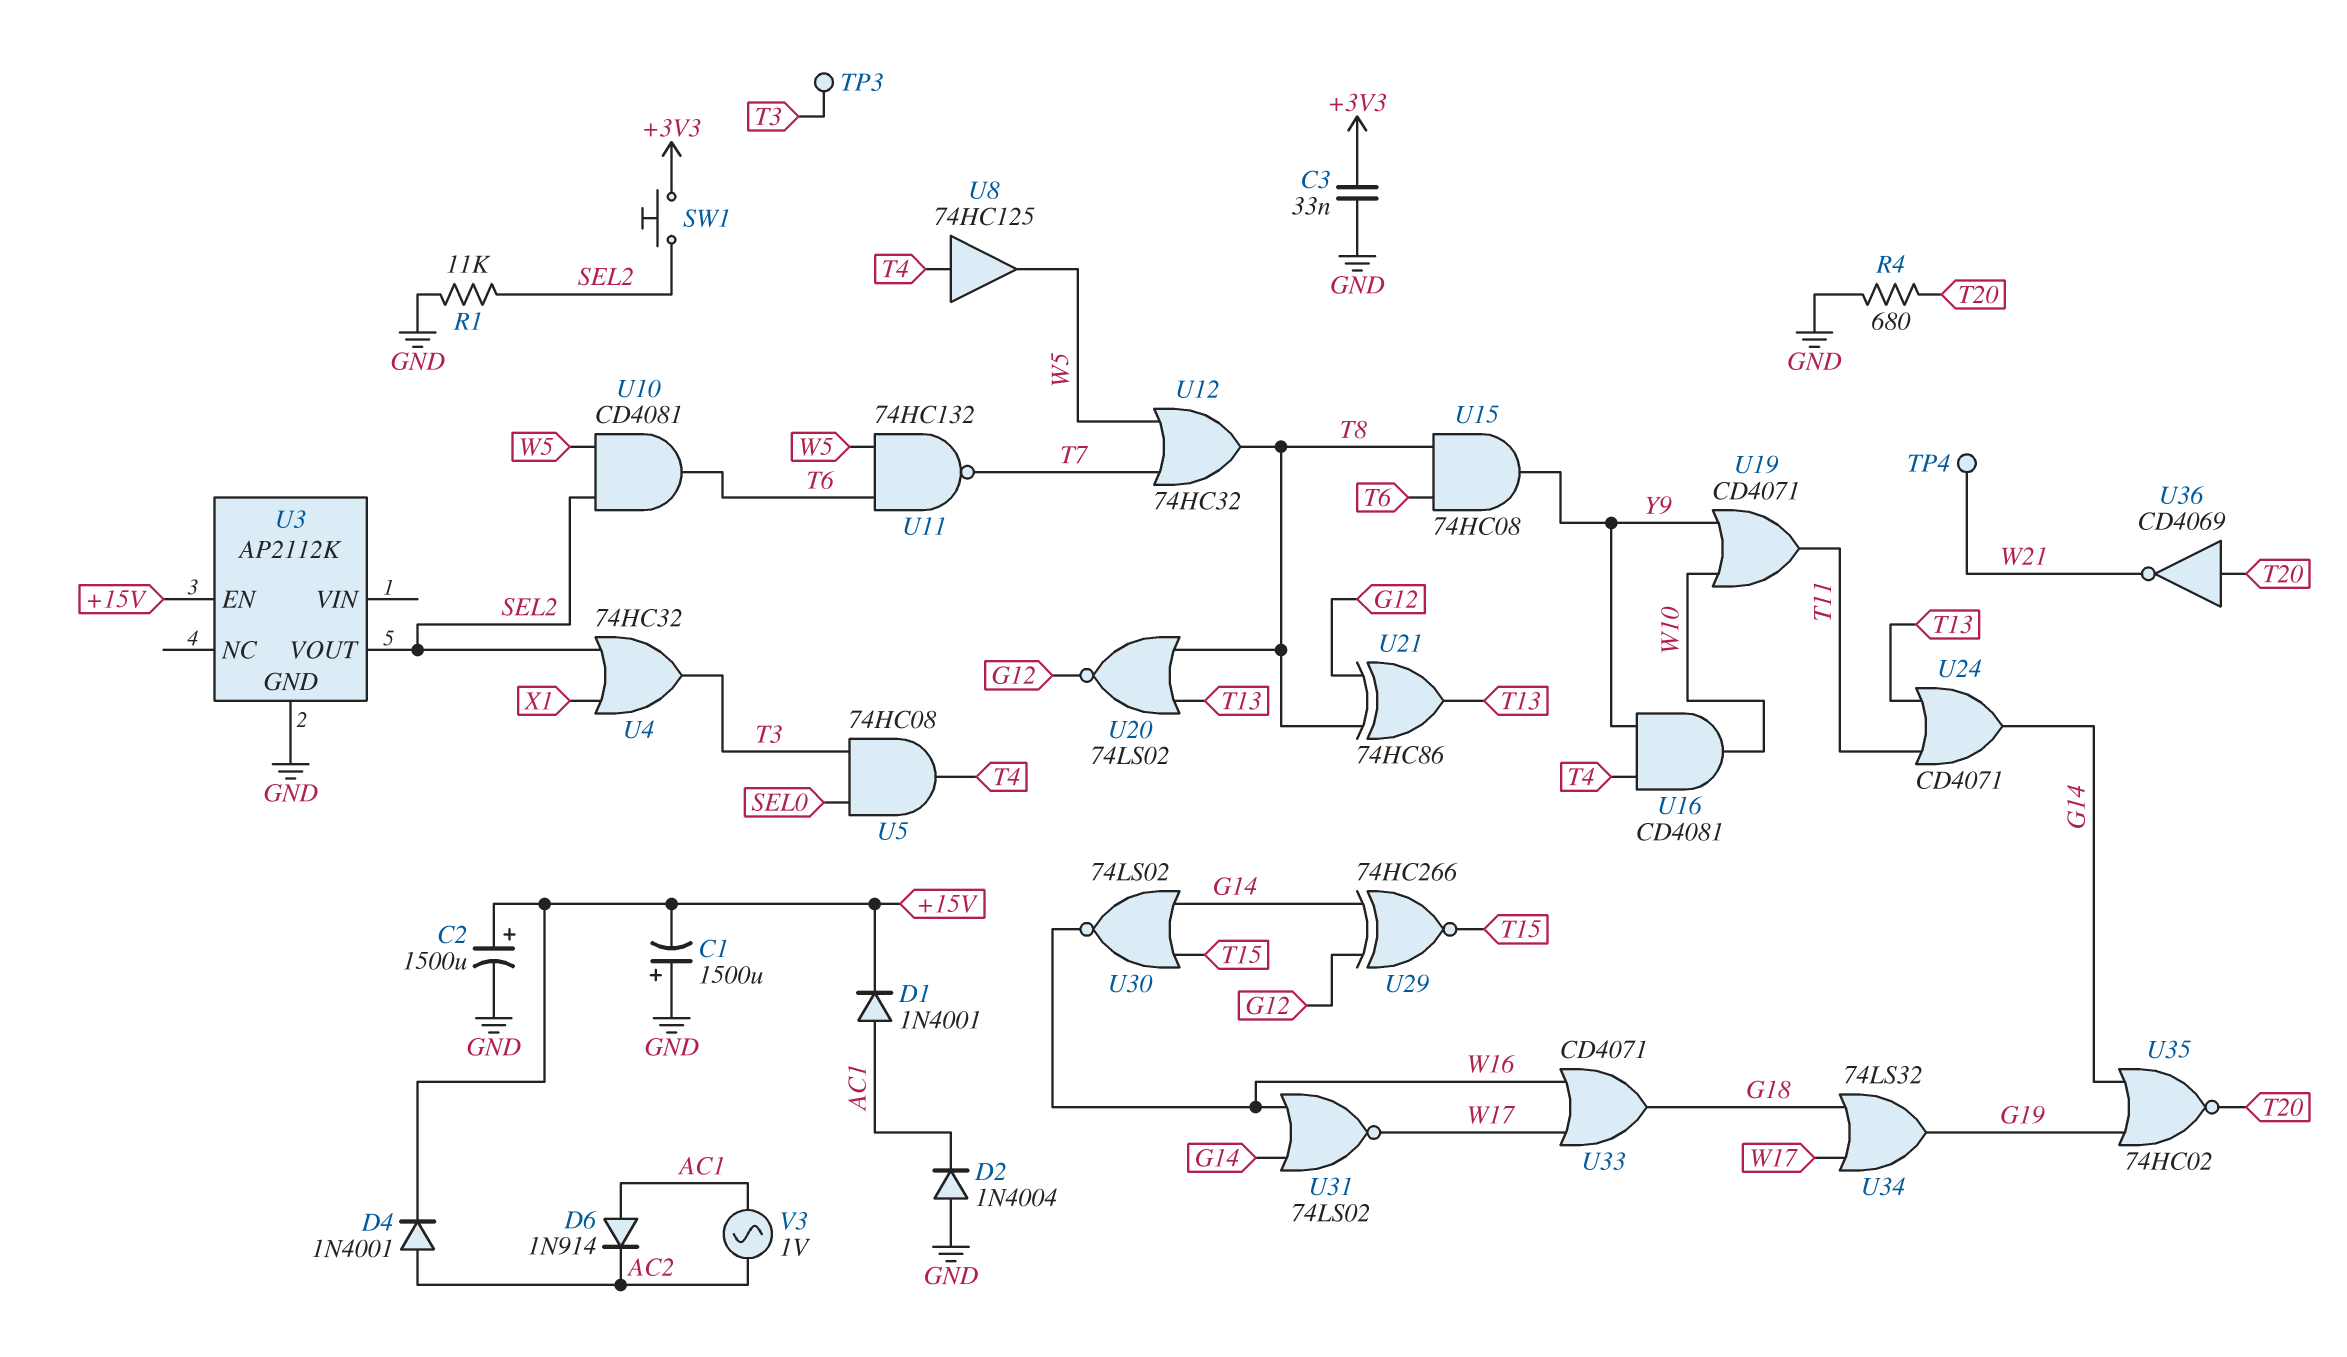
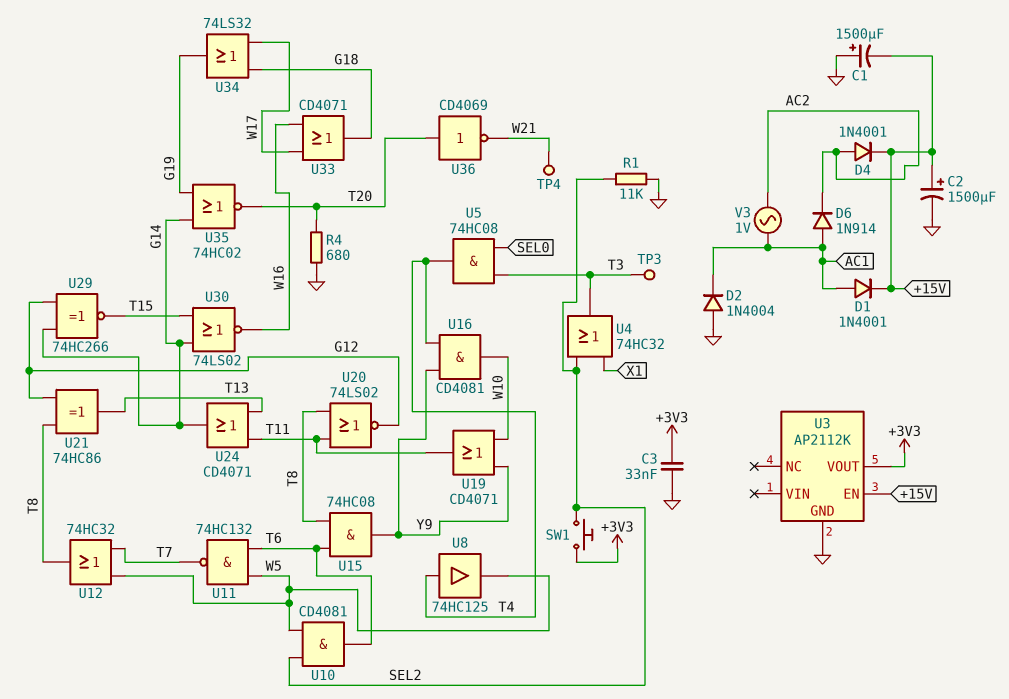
U3 pin VOUT: SEL2 -> +3V3
U20: NOR 74LS02 (in T8, in T13, out G12) -> NOR 74LS02 (in T8, in T11, out G12)
U31: NOR 74LS02 (in G14, in W16, out W17) -> none

